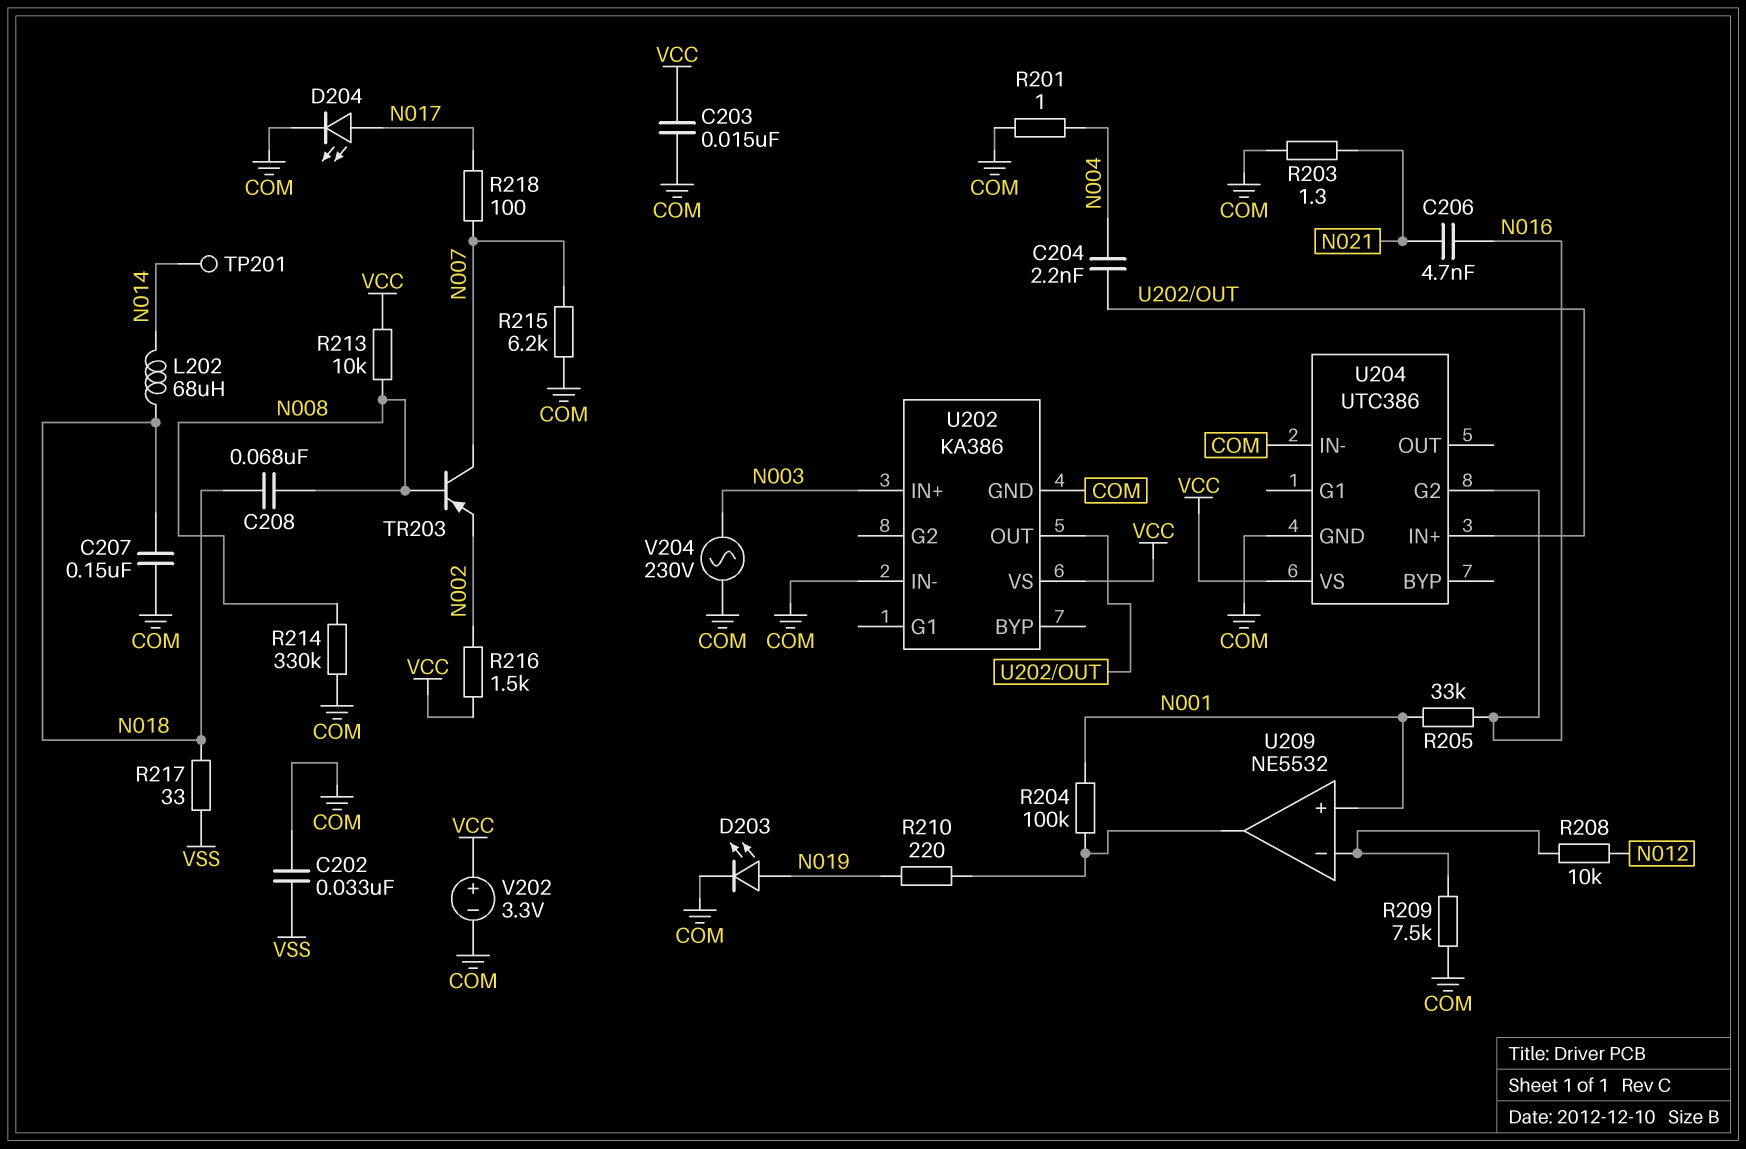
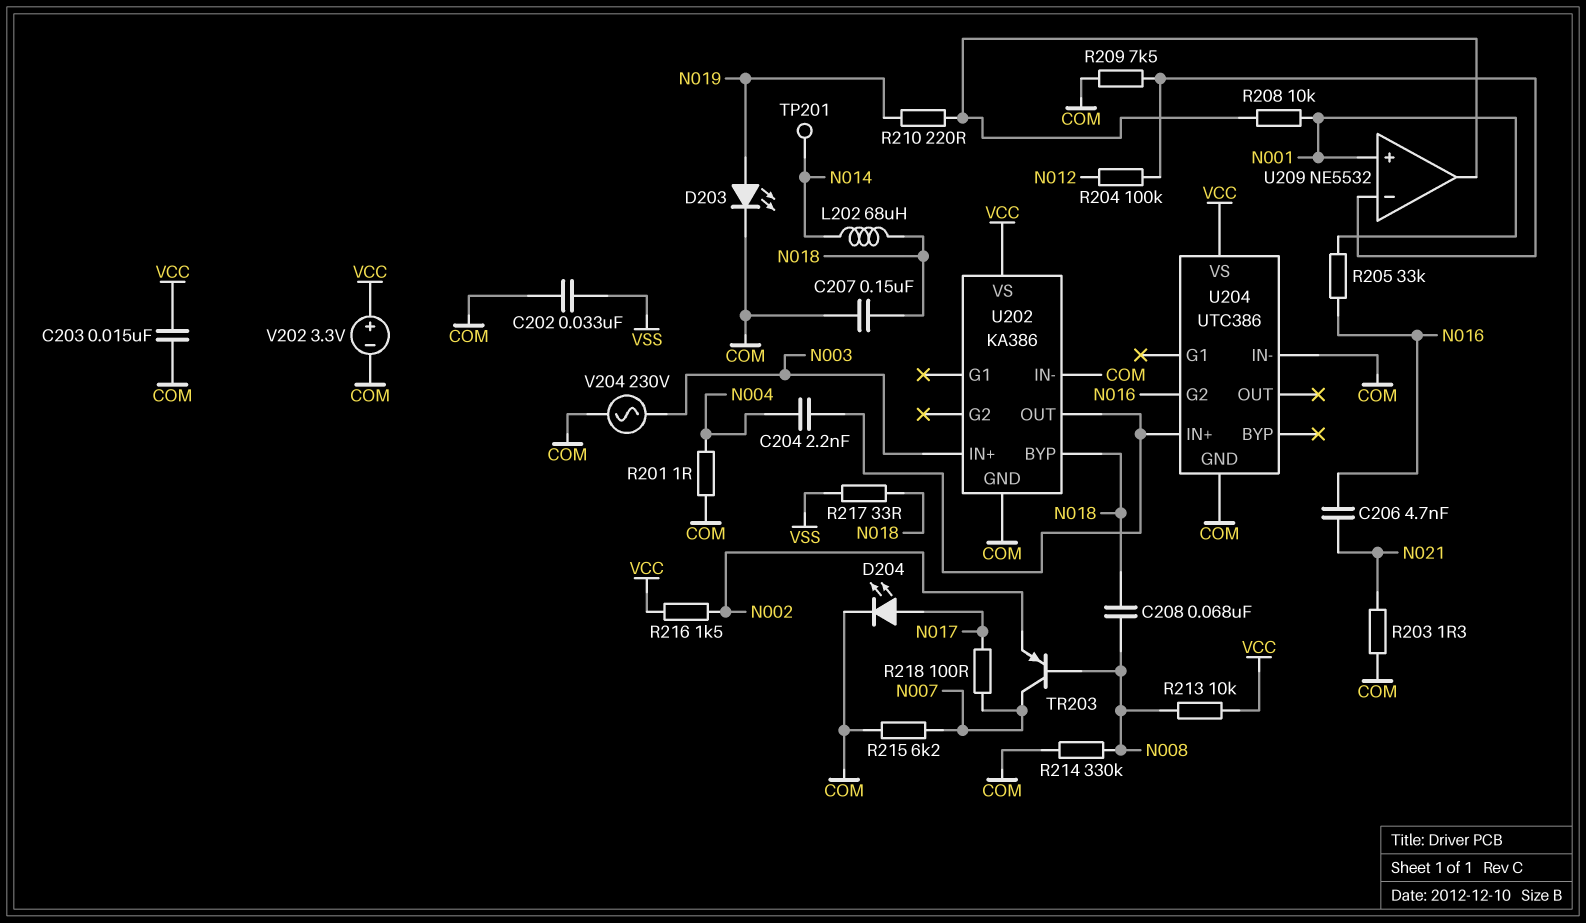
R204: 100k (N001, U209/out) -> 100k (N012, U209/in-)
R208: 10k (N012, U209/in-) -> 10k (N001, U209/out)
U202 pin BYP: none -> N018

